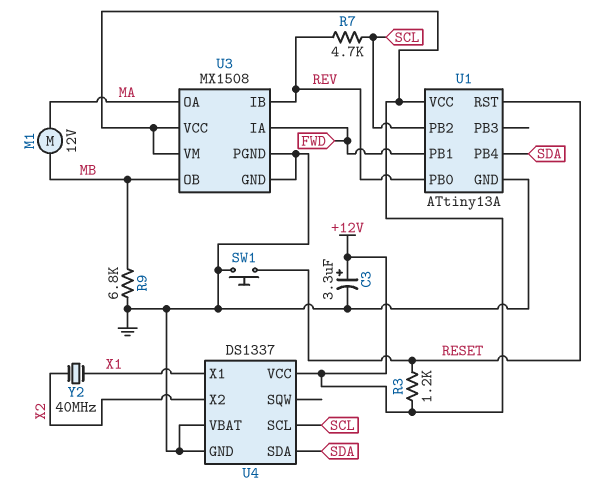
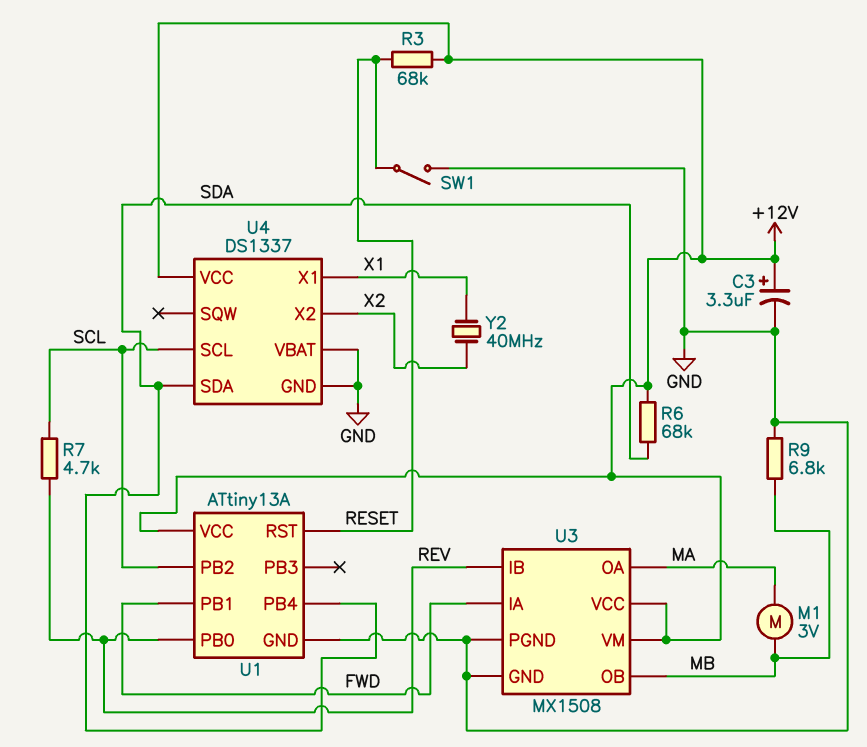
M1: motor 12V (MA, MB) -> motor 3V (MA, MB)
R3: 1.2k (+12V, RESET) -> 68k (+12V, RESET)
R6: none -> 68k (+12V, SDA)
SW1: button (GND, RESET) -> switch (GND, RESET)

